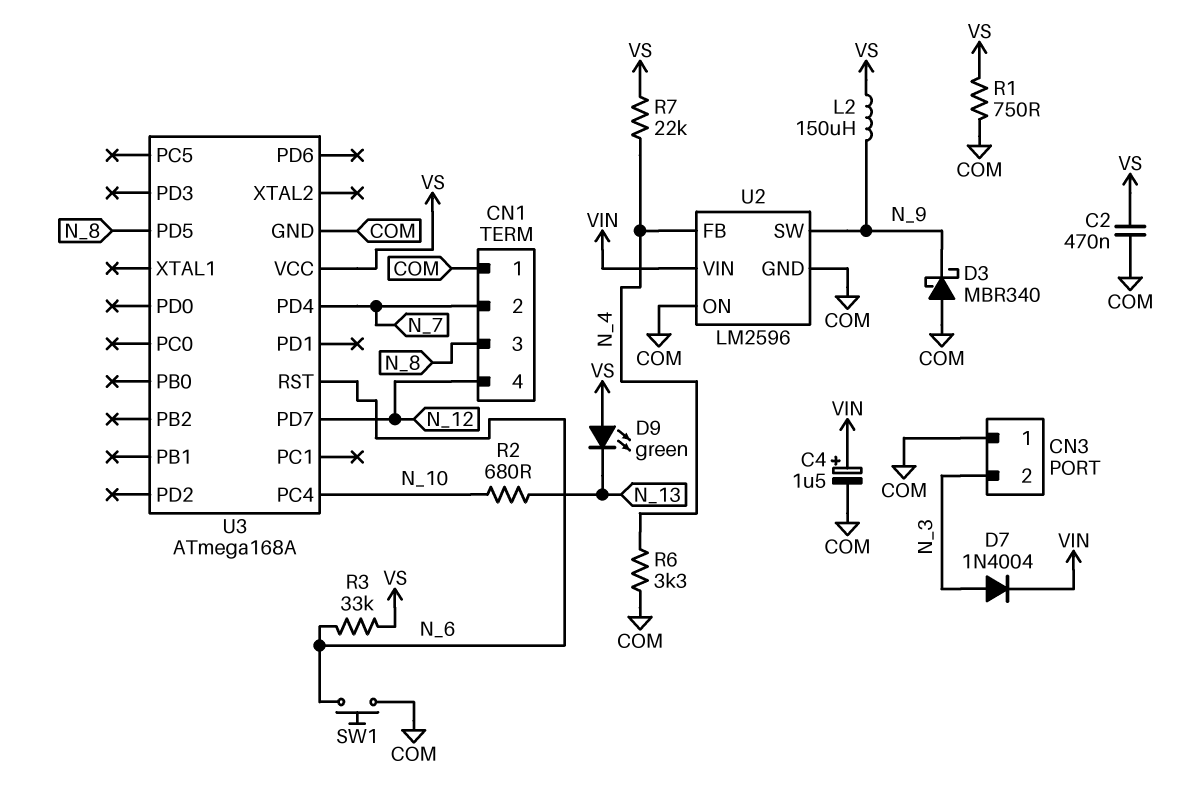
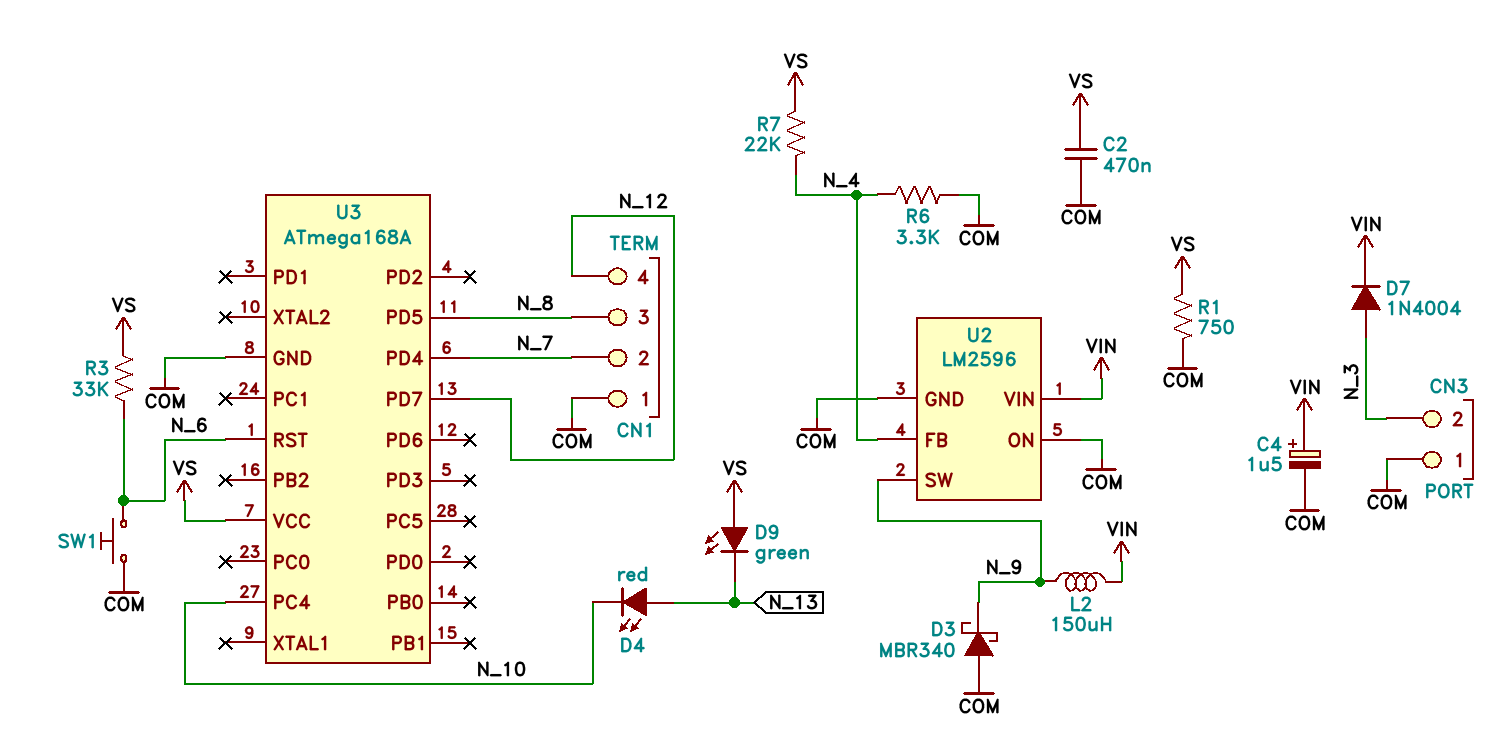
D4: none -> LED red (A N_13, K N_10)
L2: 150uH (N_9, VS) -> 150uH (N_9, VIN)
R2: 680 (N_10, N_13) -> none

